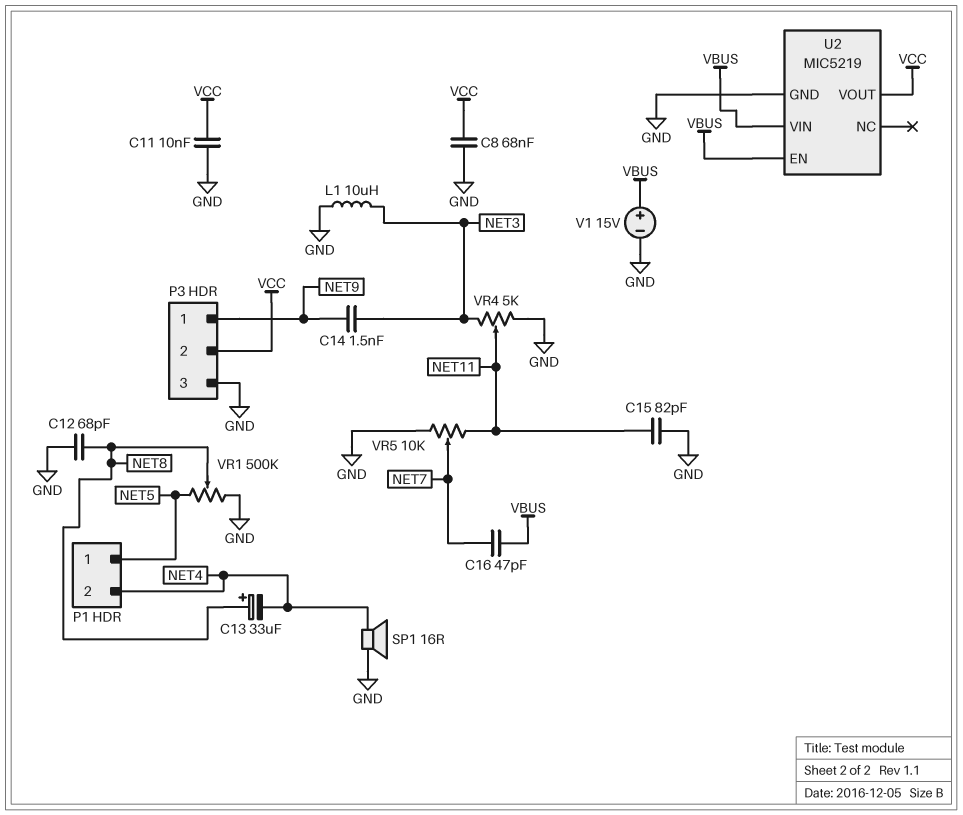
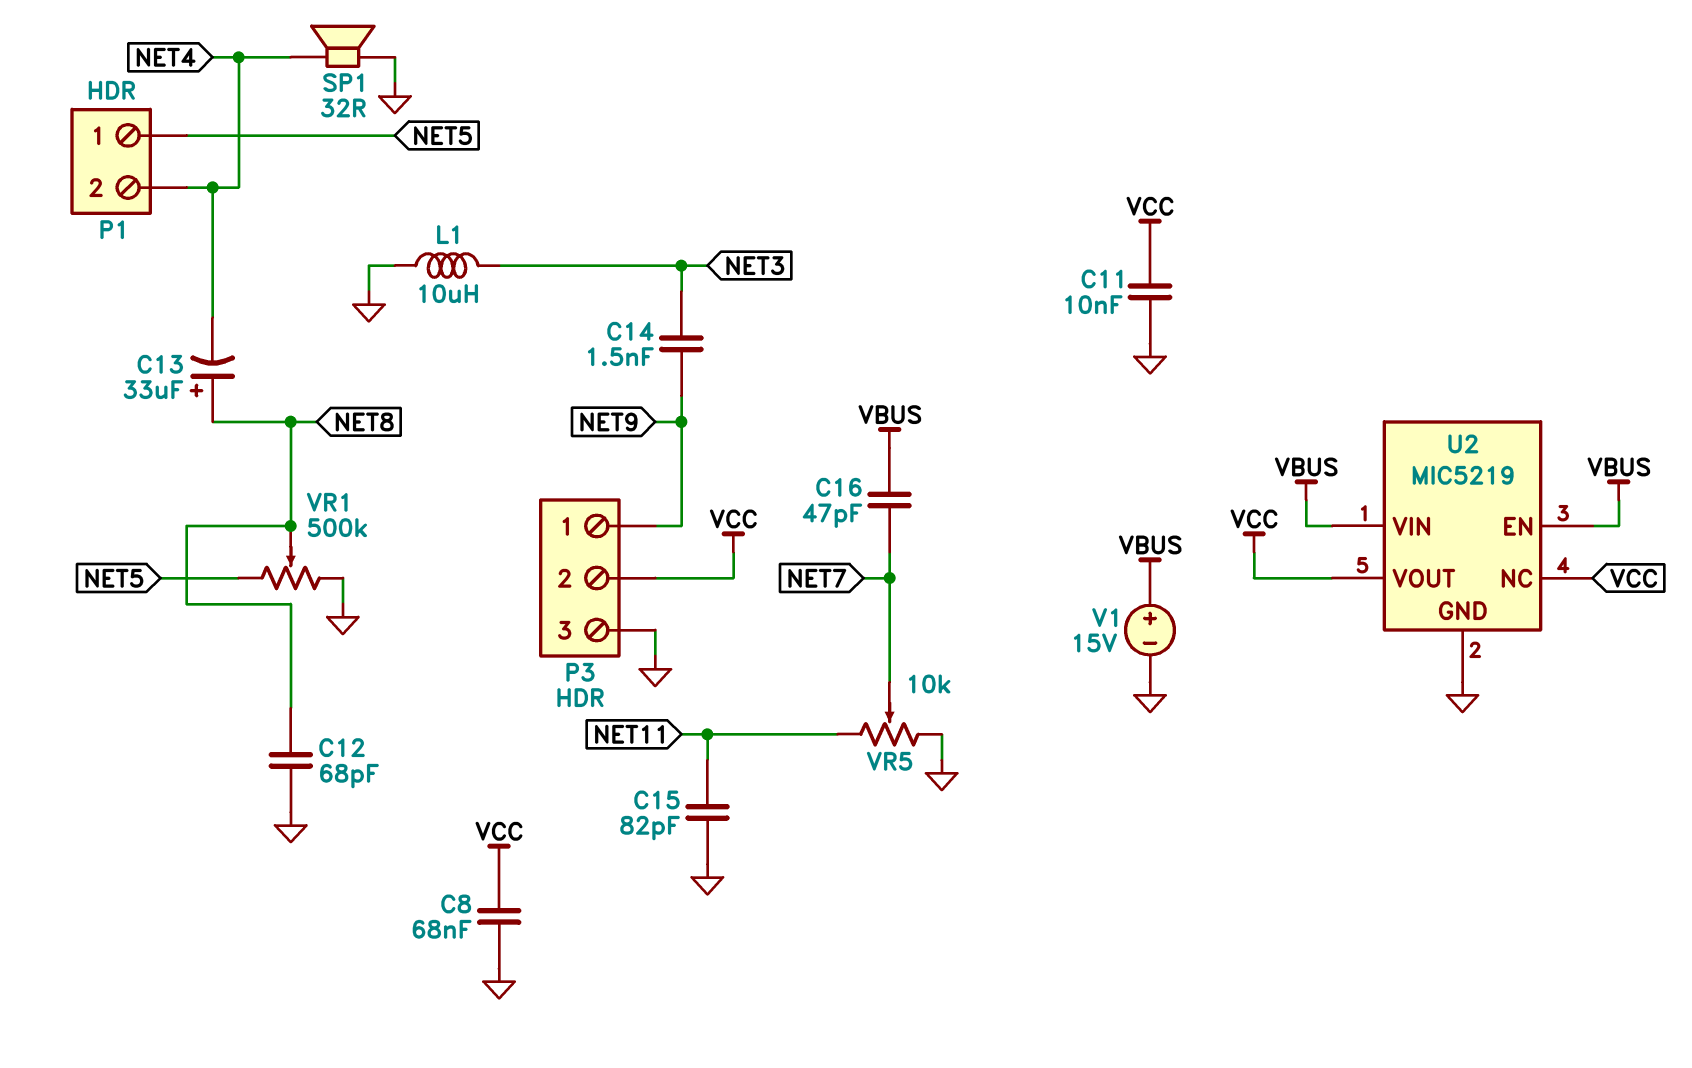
SP1: speaker 16R (GND, NET4) -> speaker 32R (GND, NET4)
U2 pin NC: none -> VCC
VR4: 5k (GND, NET3, wiper NET11) -> none

